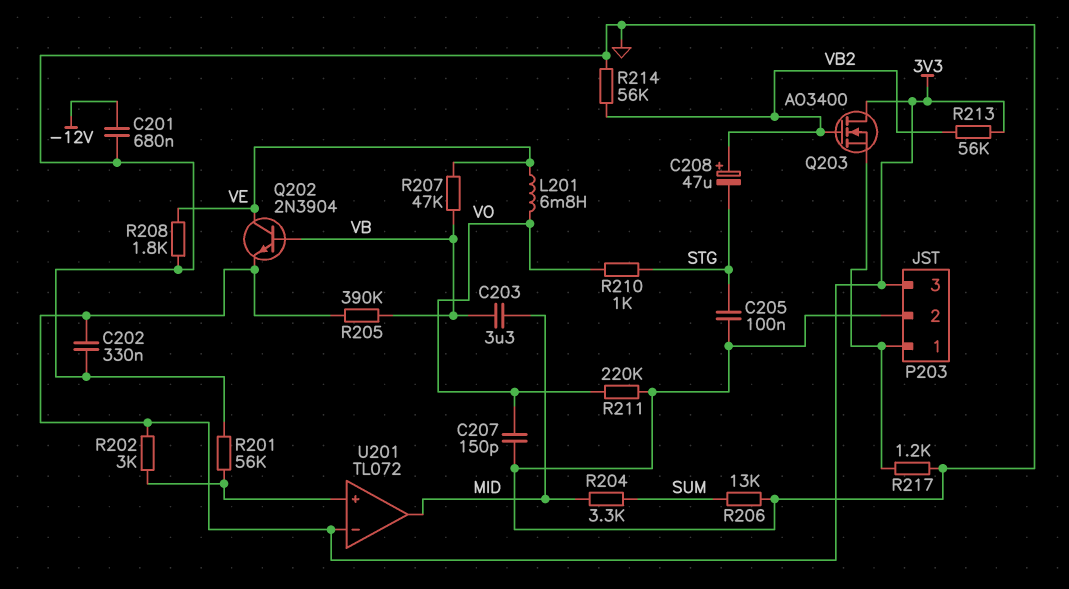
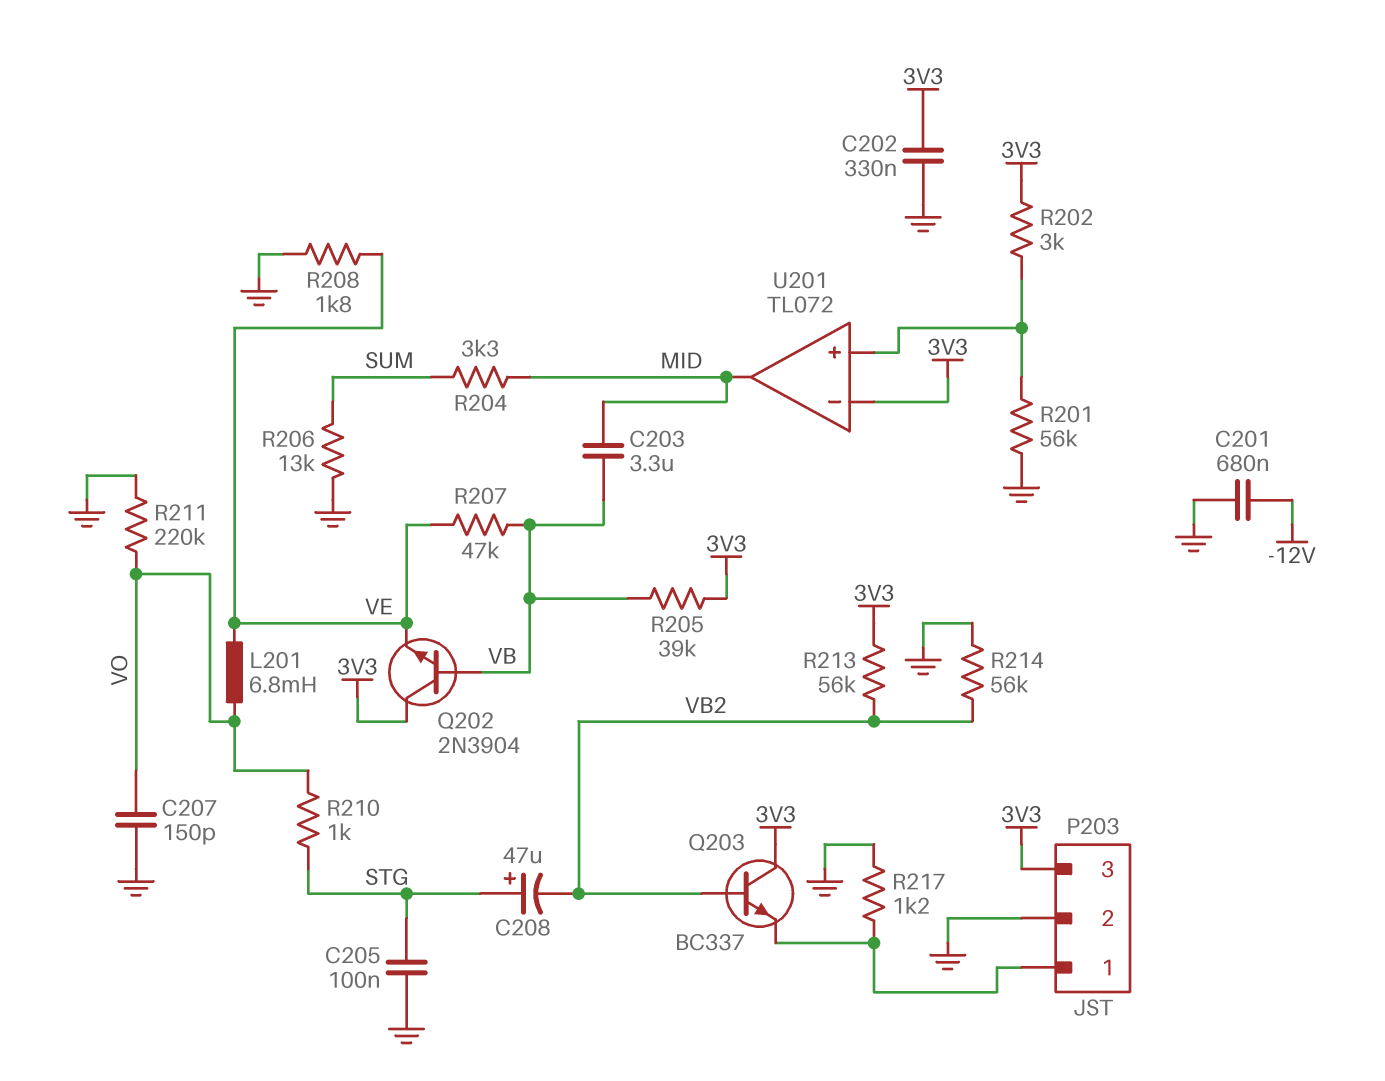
C208: 47uF (plus VB2, minus STG) -> 47uF (plus STG, minus VB2)
Q202: NPN 2N3904 (B VB, C VE, E 3V3) -> NPN 2N3904 (B VB, C 3V3, E VE)
Q203: NMOS AO3400 (G VB2, D 3V3, S P203/1) -> NPN BC337 (B VB2, C 3V3, E P203/1)
R205: 390k (3V3, VB) -> 39k (3V3, VB)

